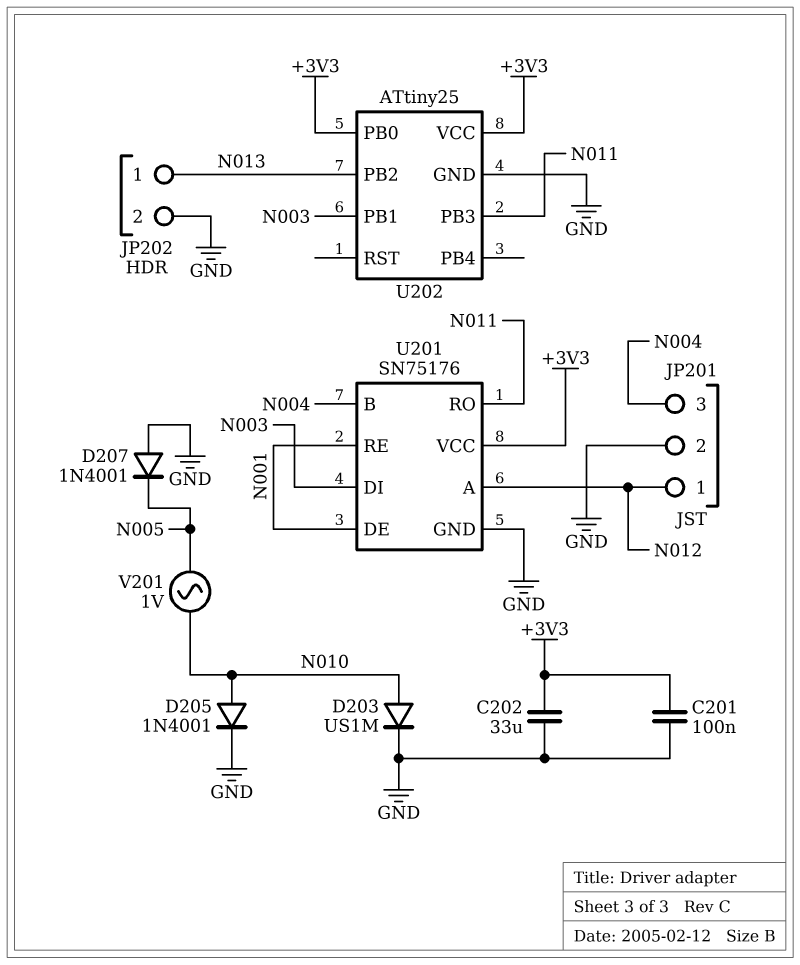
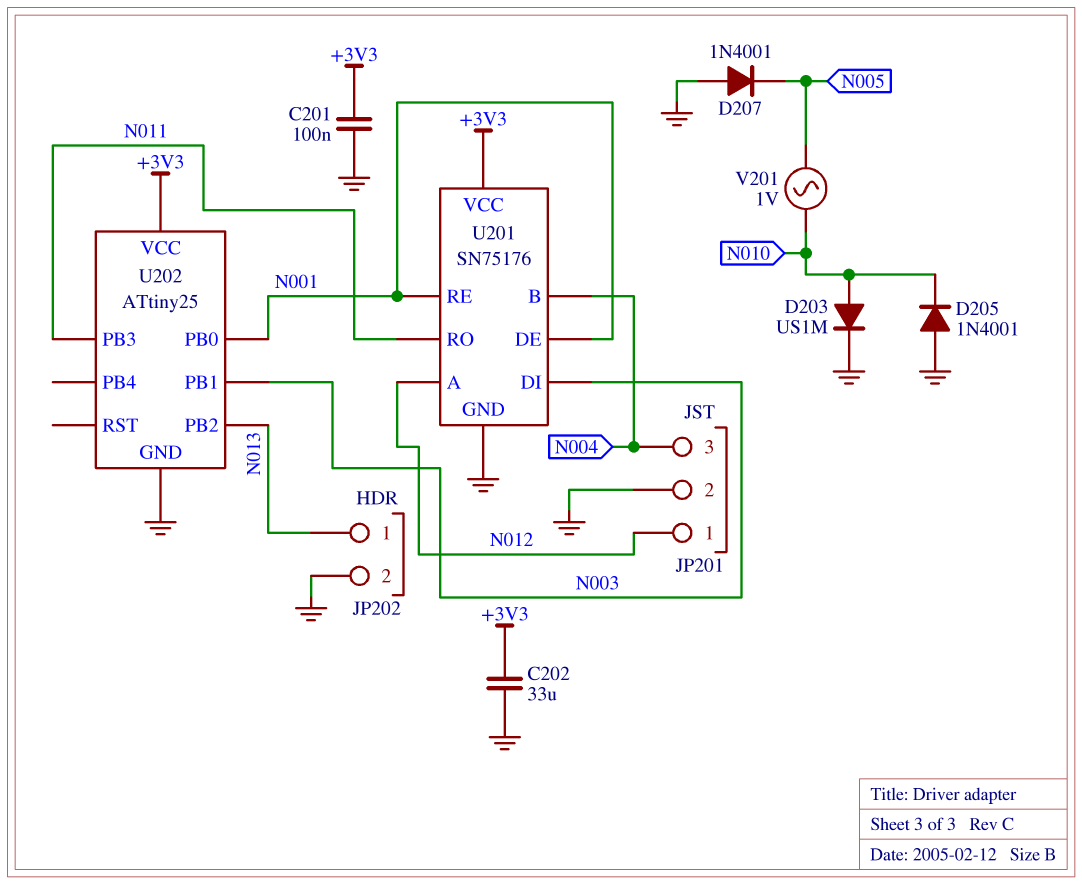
D205: diode 1N4001 (A N010, K GND) -> diode 1N4001 (A GND, K N010)
U202 pin PB0: +3V3 -> N001

